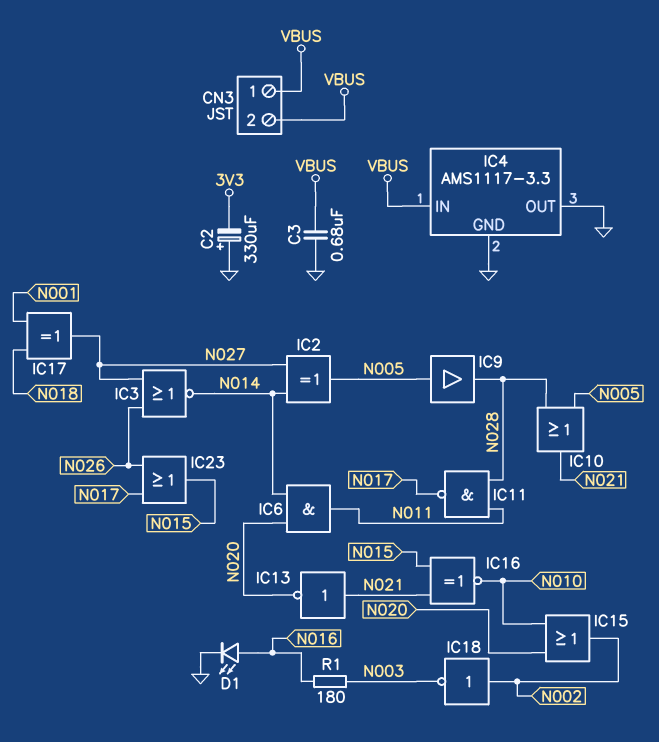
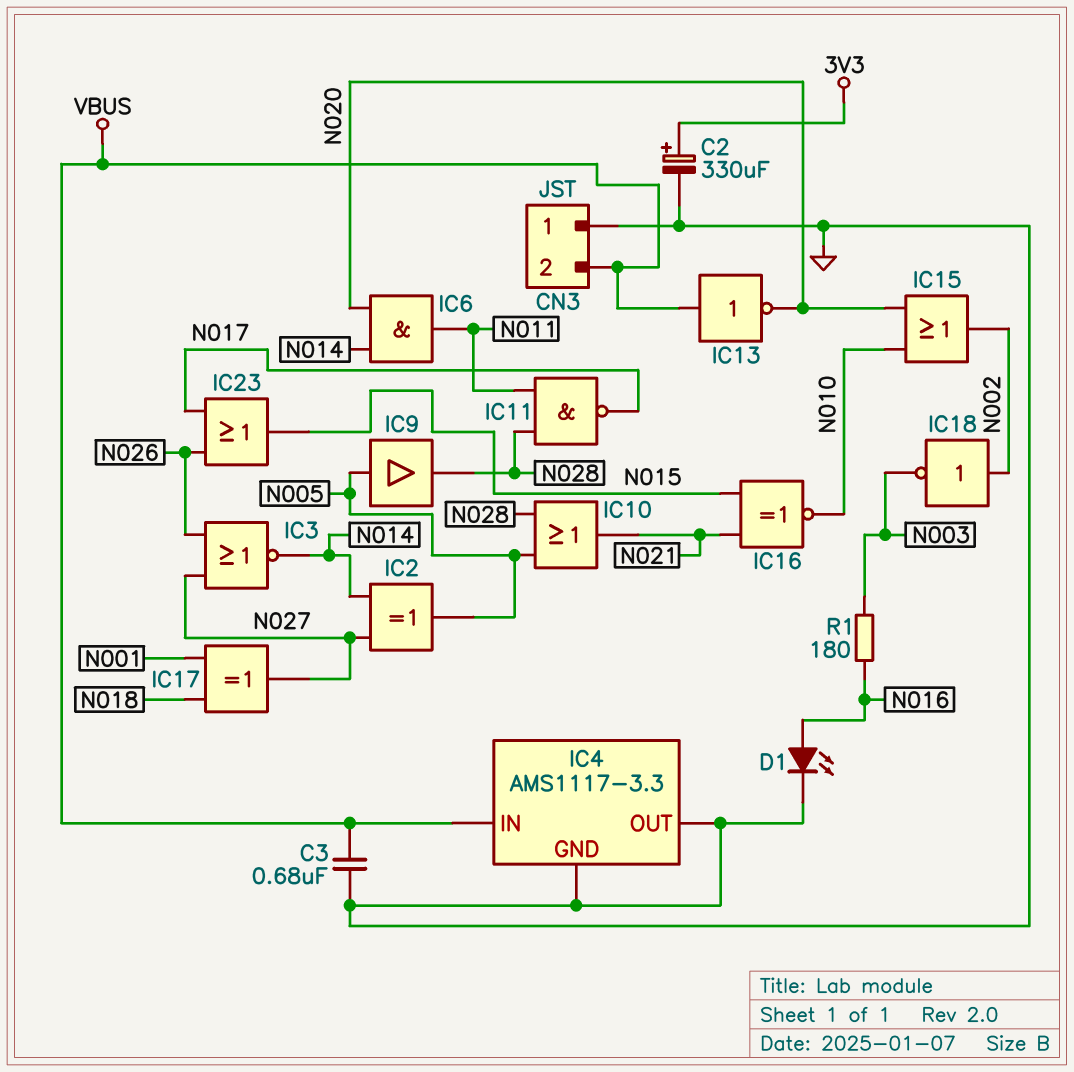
C2: 330uF (plus GND, minus 3V3) -> 330uF (plus 3V3, minus GND)
CN3 pin 1: VBUS -> GND
IC13: NOT (in N021, out N020) -> NOT (in VBUS, out N020)

